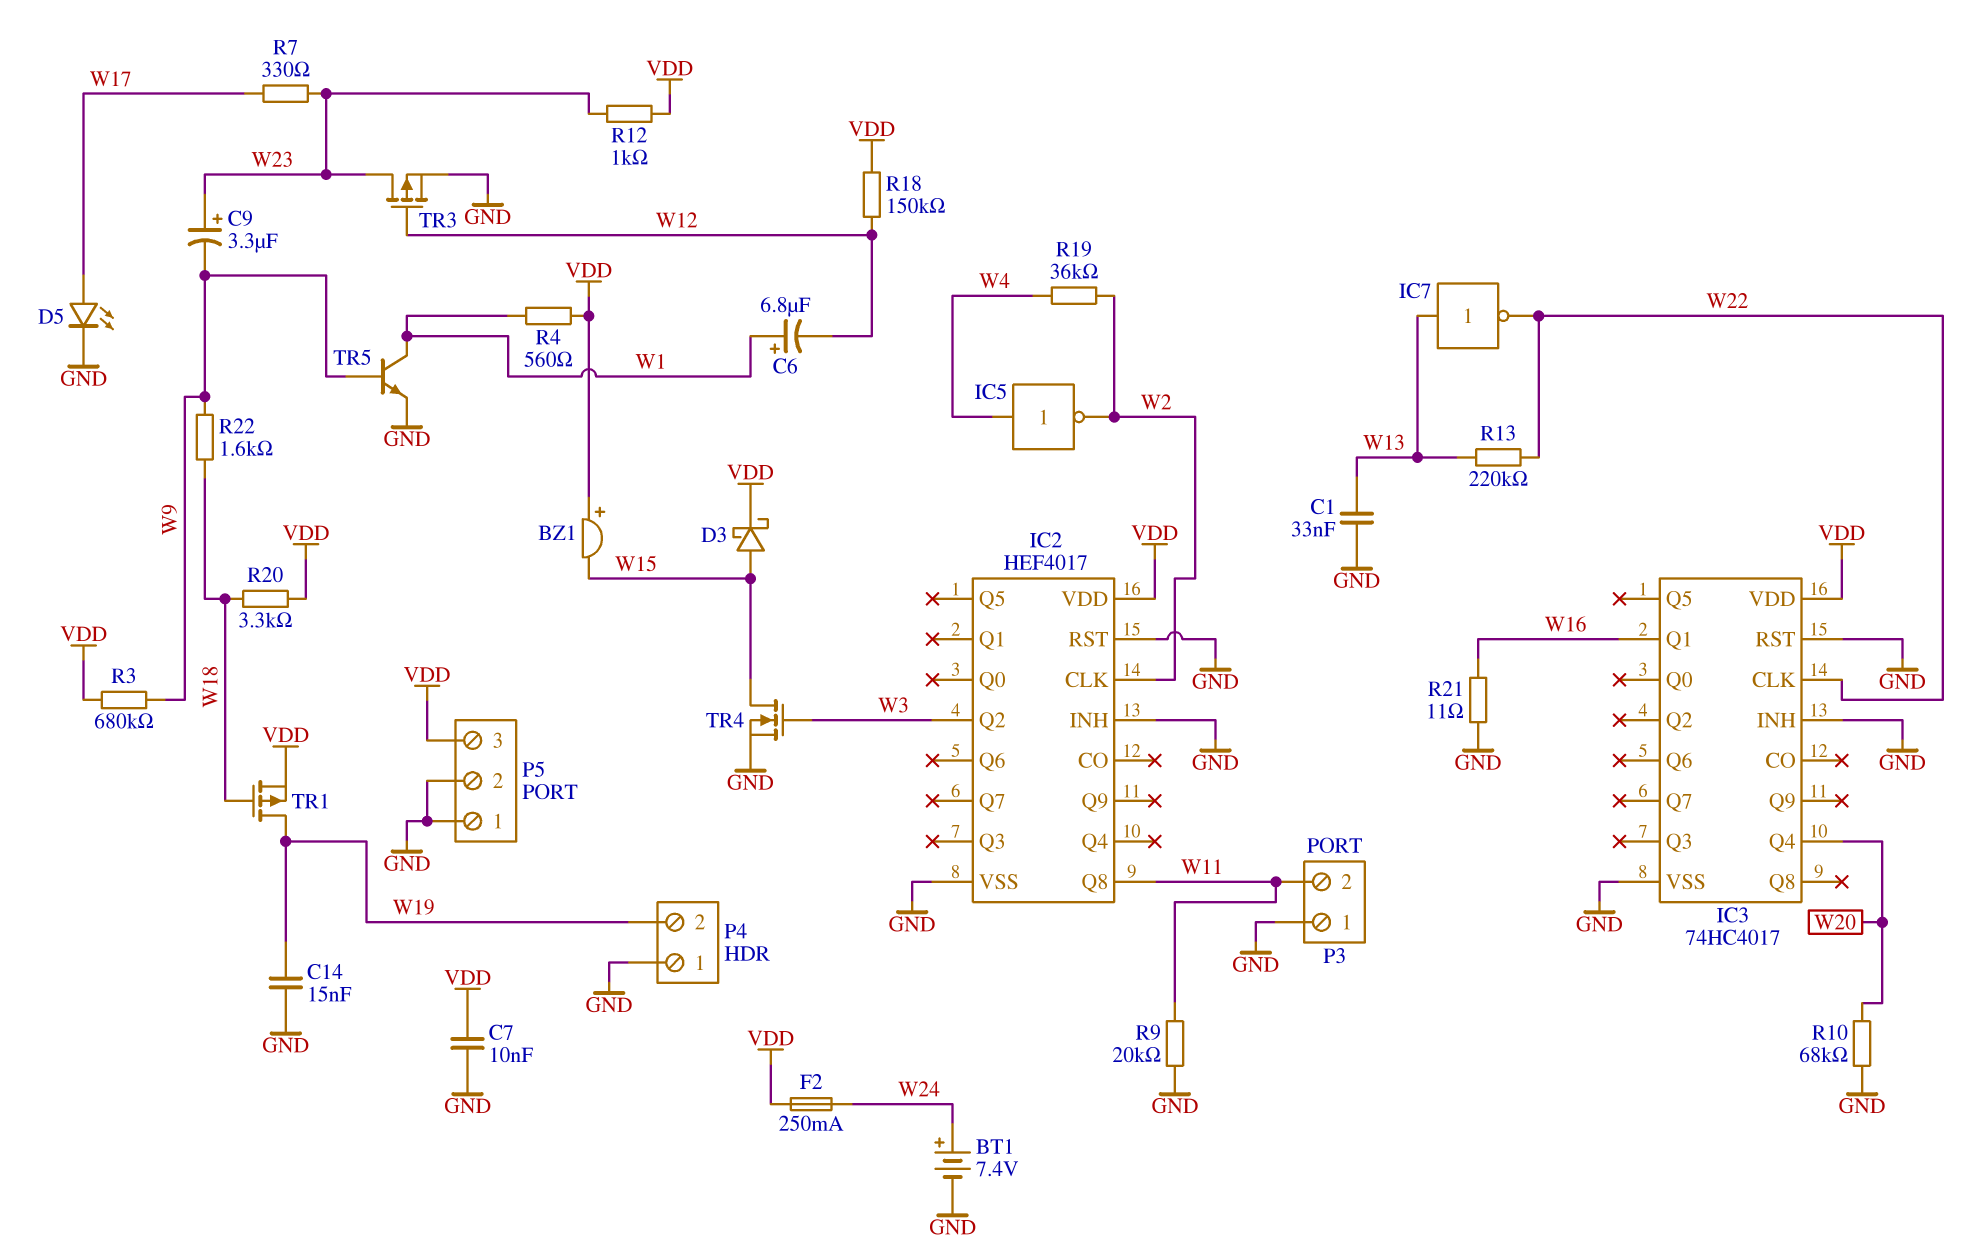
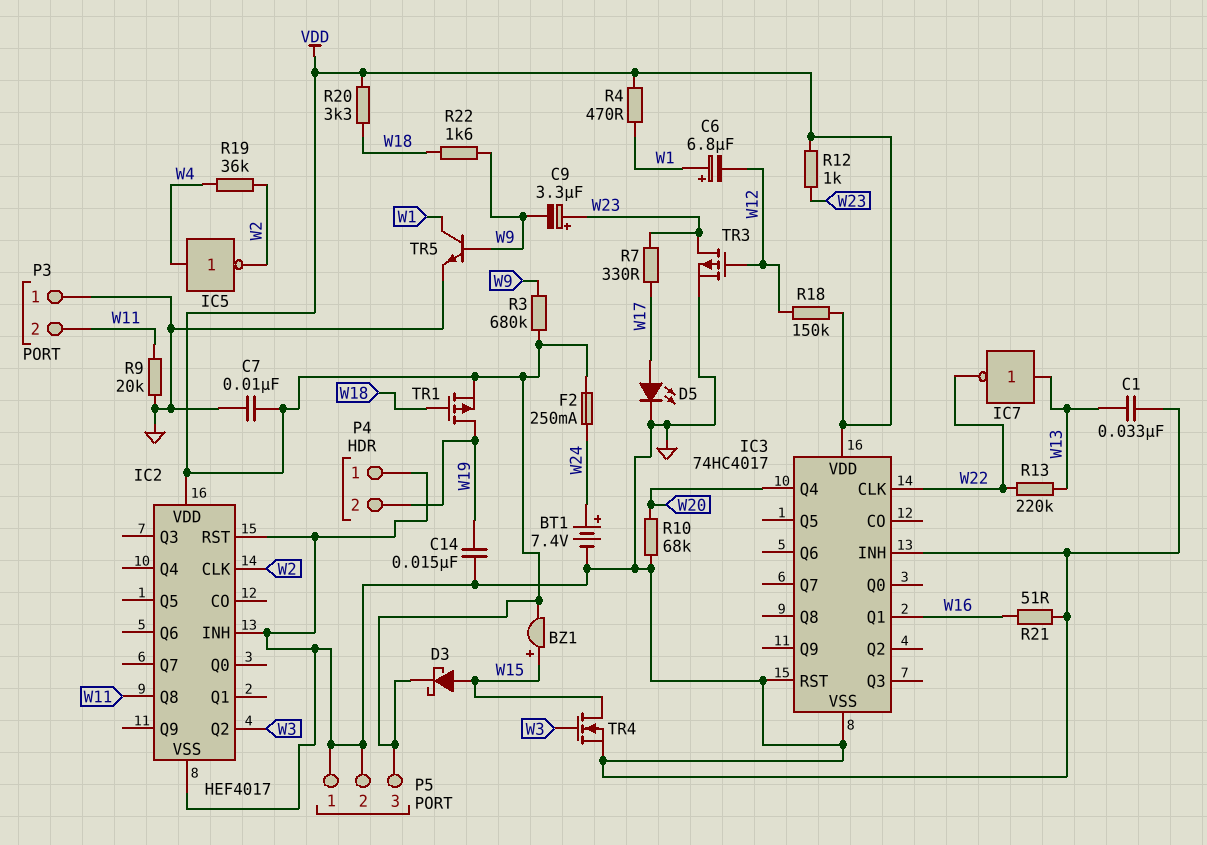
BZ1: buzzer (plus VDD, minus W15) -> buzzer (plus W15, minus VDD)
R4: 560 (VDD, W1) -> 470 (VDD, W1)
R21: 11 (GND, W16) -> 51 (GND, W16)

